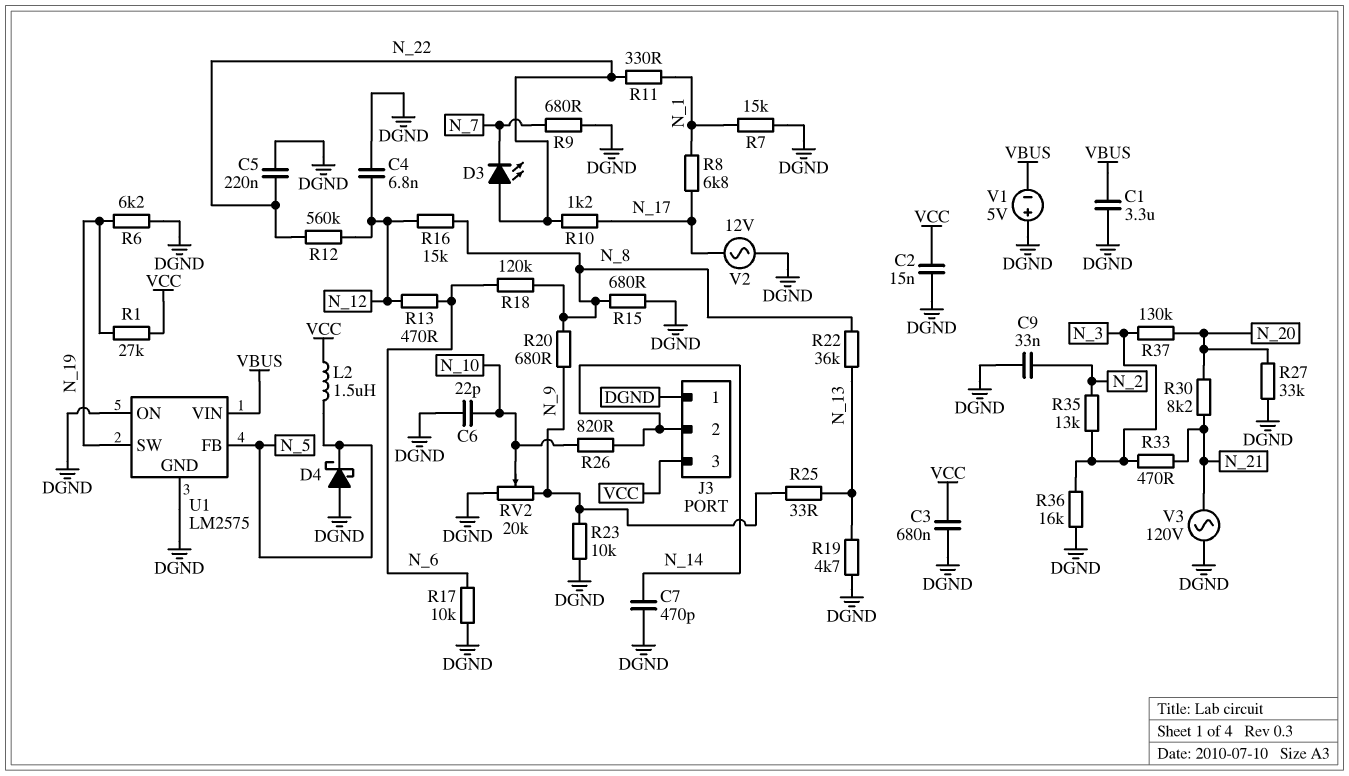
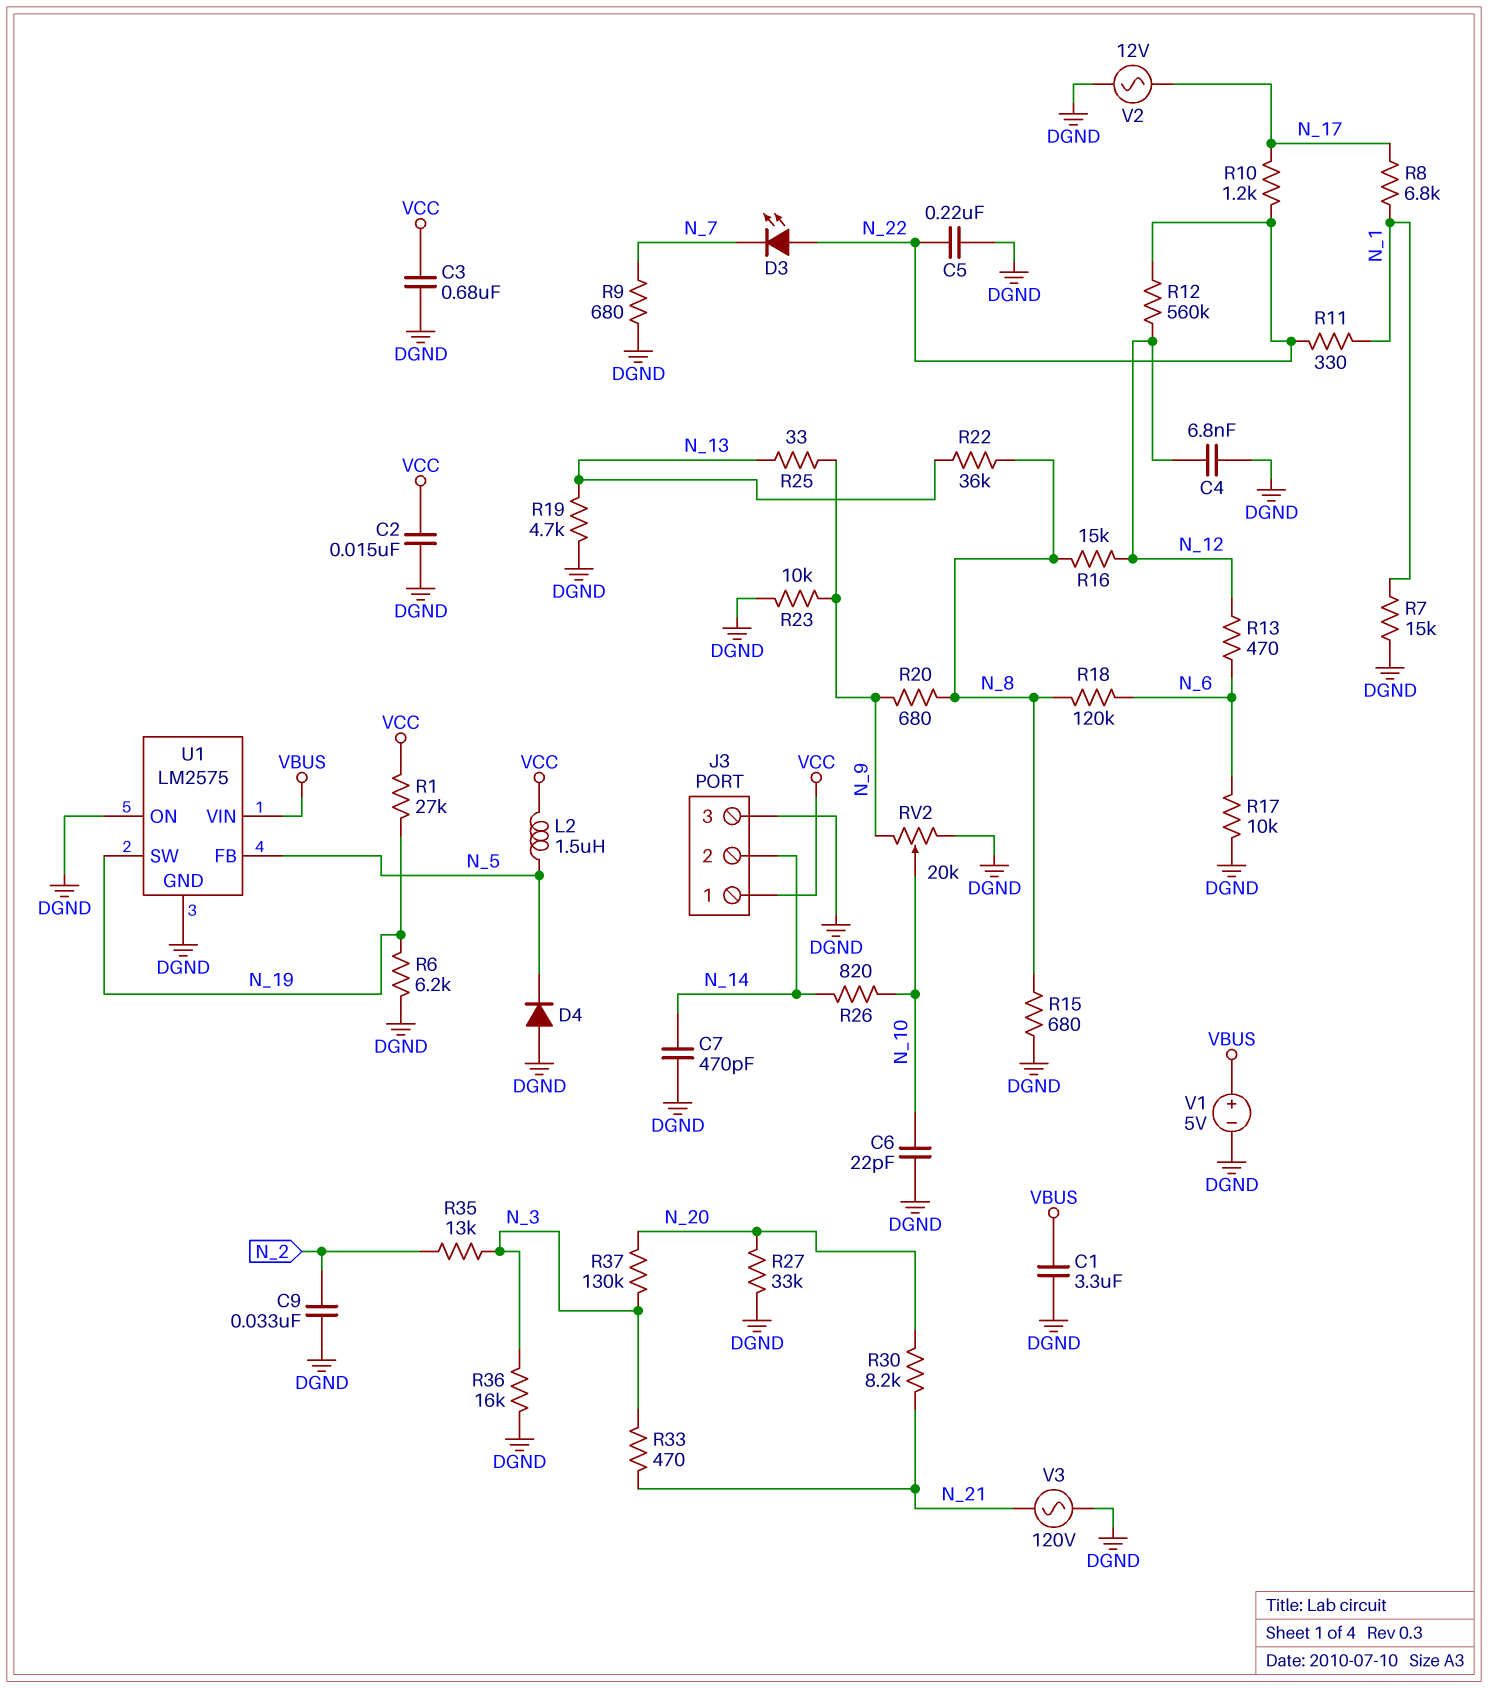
D4: schottky (A DGND, K N_5) -> diode (A DGND, K N_5)
J3 pin 1: DGND -> VCC
J3 pin 3: VCC -> DGND
V1: 5V (plus DGND, minus VBUS) -> 5V (plus VBUS, minus DGND)

